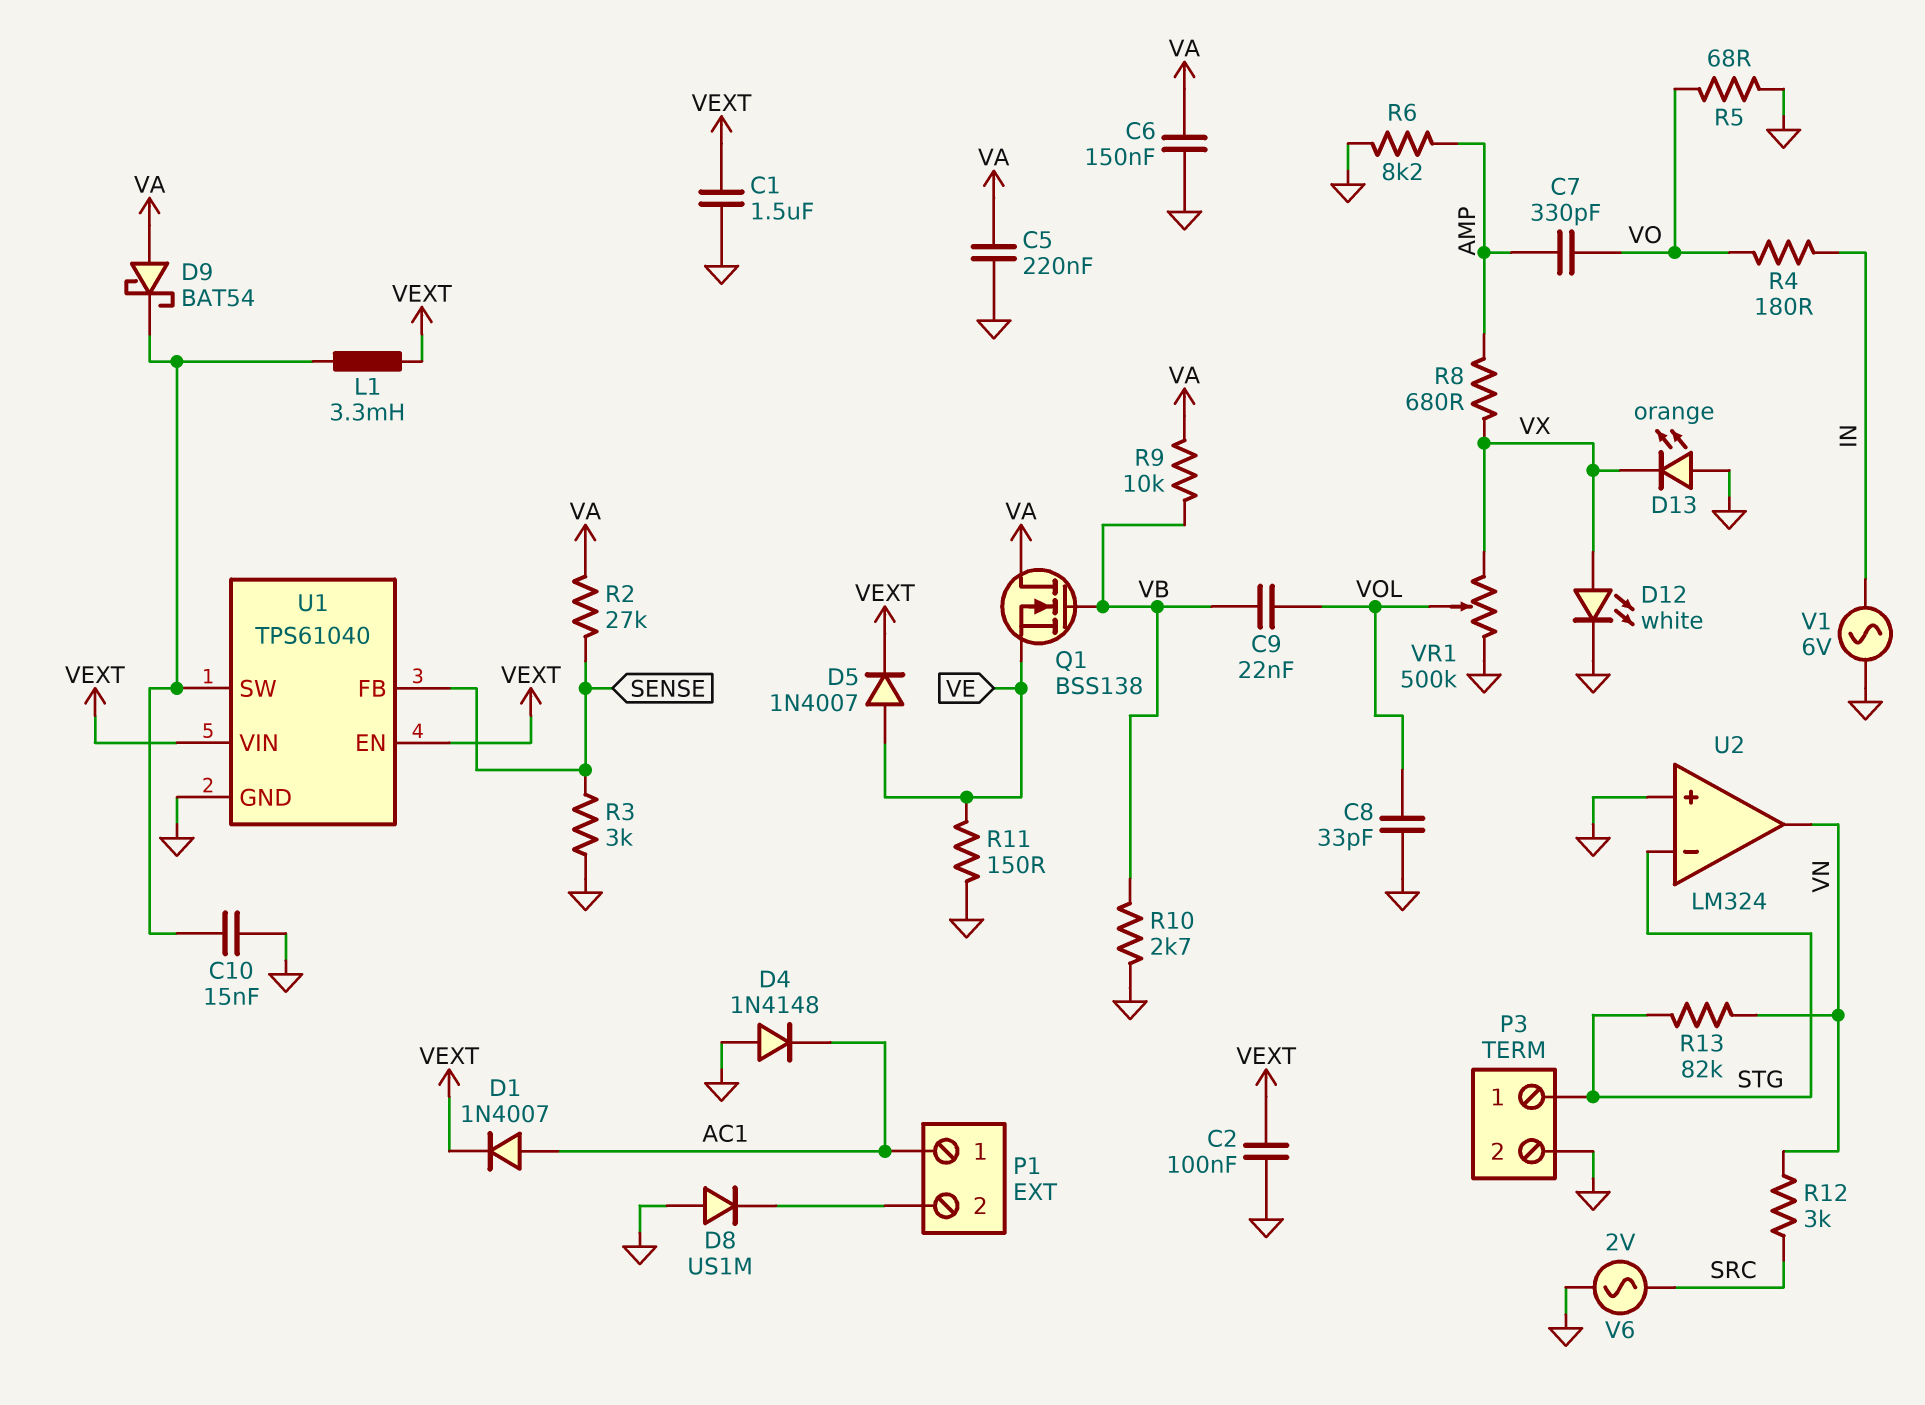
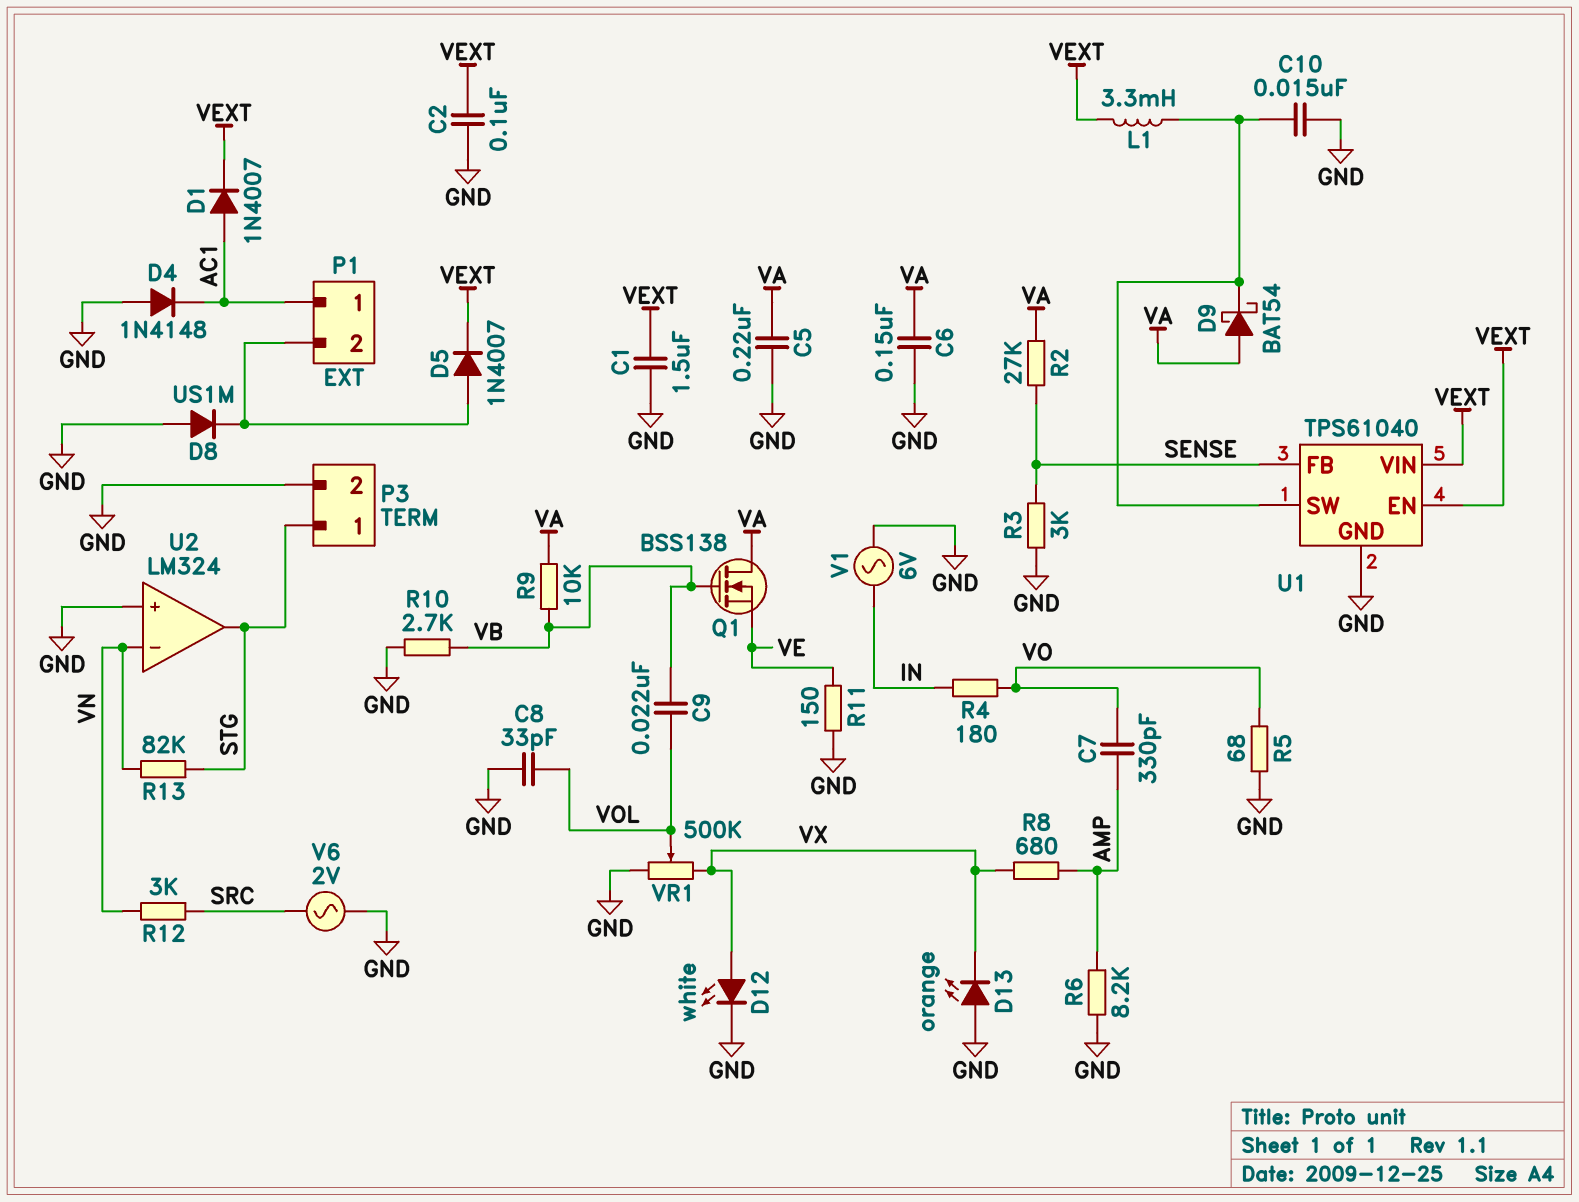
D5: diode 1N4007 (A VE, K VEXT) -> diode 1N4007 (A P1/2, K VEXT)
U2 pin in-: STG -> VN
U2 pin out: VN -> STG

